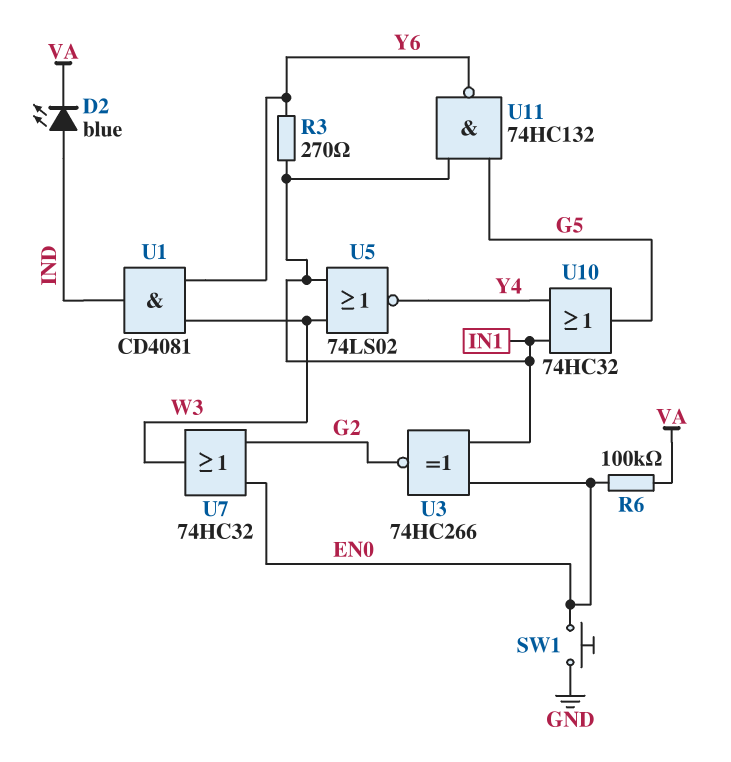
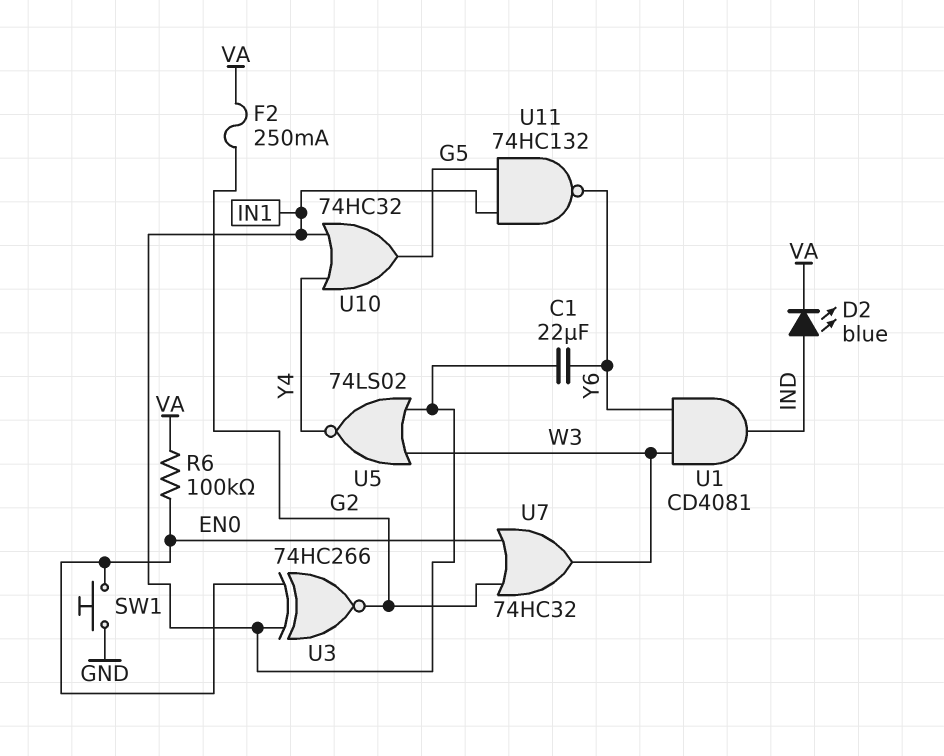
C1: none -> 22uF (IN1, Y6)
F2: none -> 250mA (G2, VA)
R3: 270 (IN1, Y6) -> none

